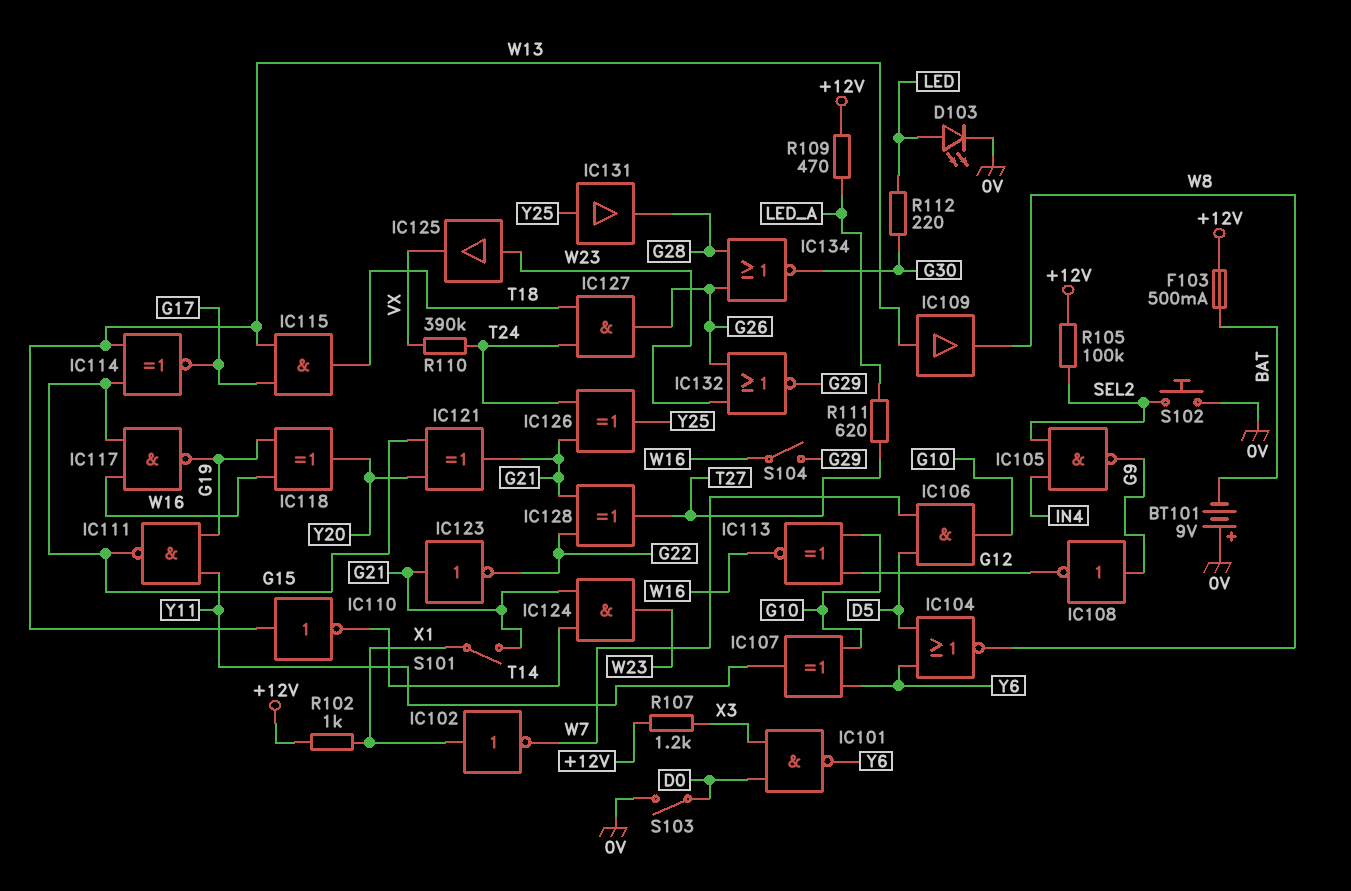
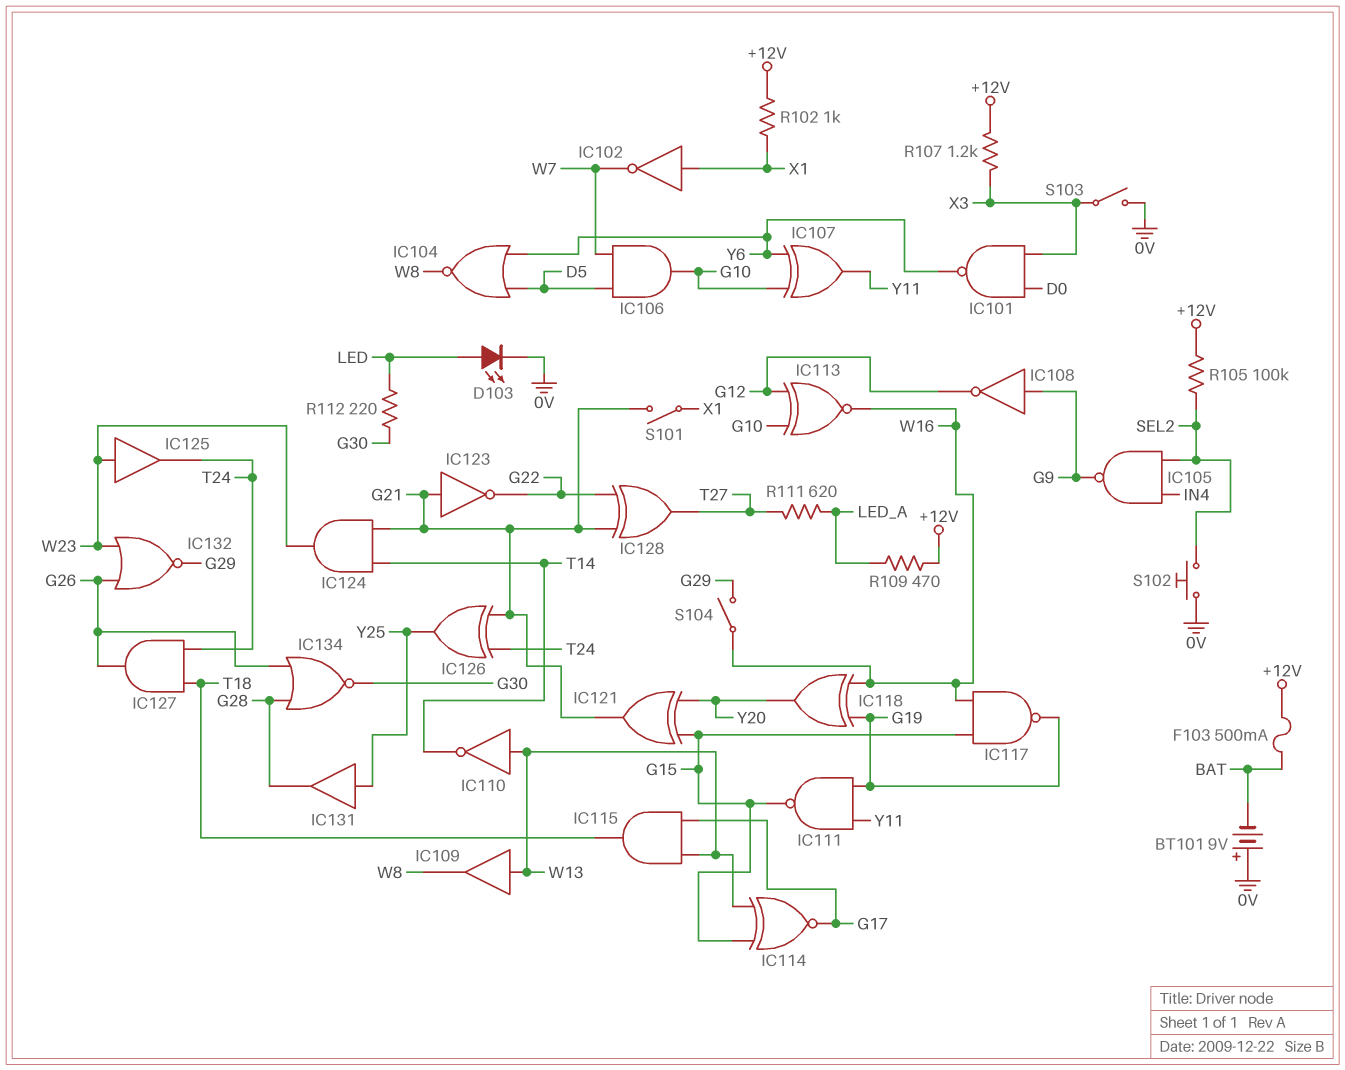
IC125: buffer (in W23, out VX) -> buffer (in W23, out T24)
R110: 390k (T24, VX) -> none
S103: switch (0V, D0) -> switch (0V, X3)

